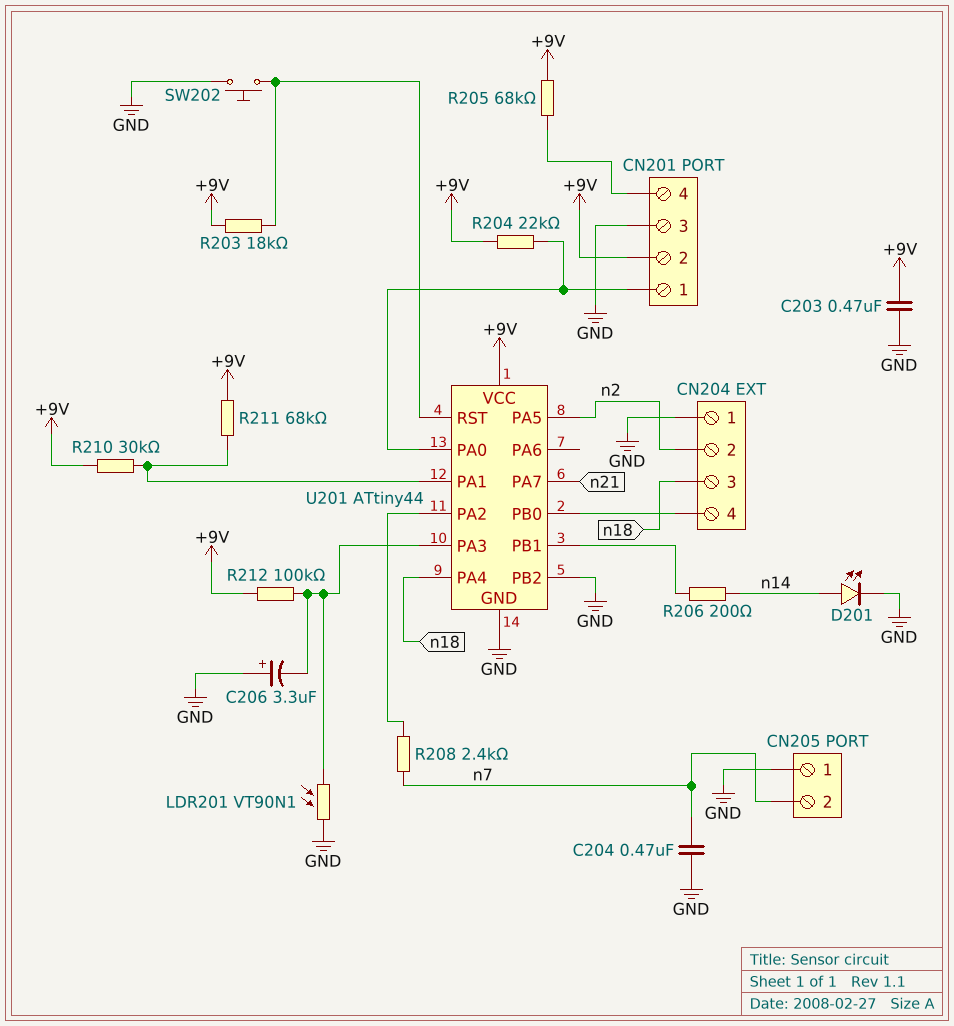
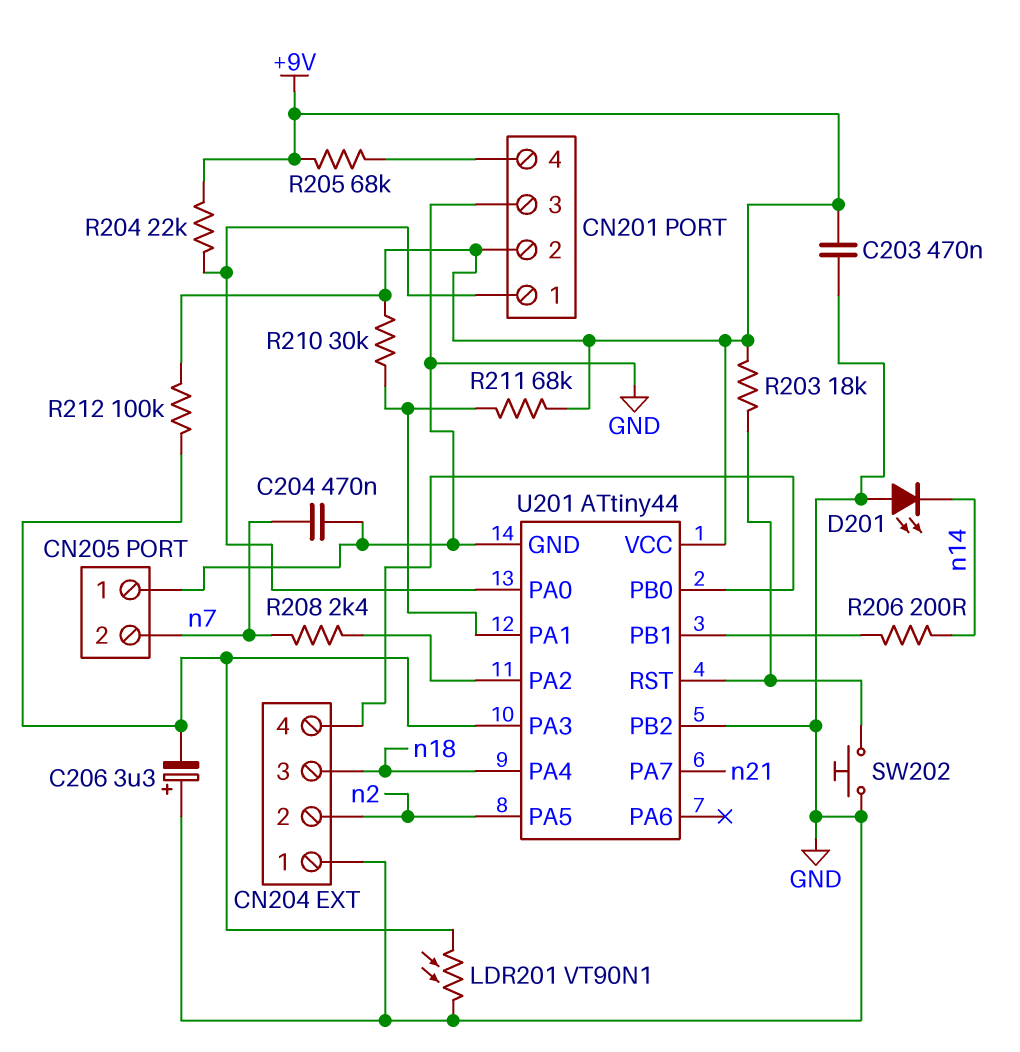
D201: LED (A n14, K GND) -> LED (A GND, K n14)

